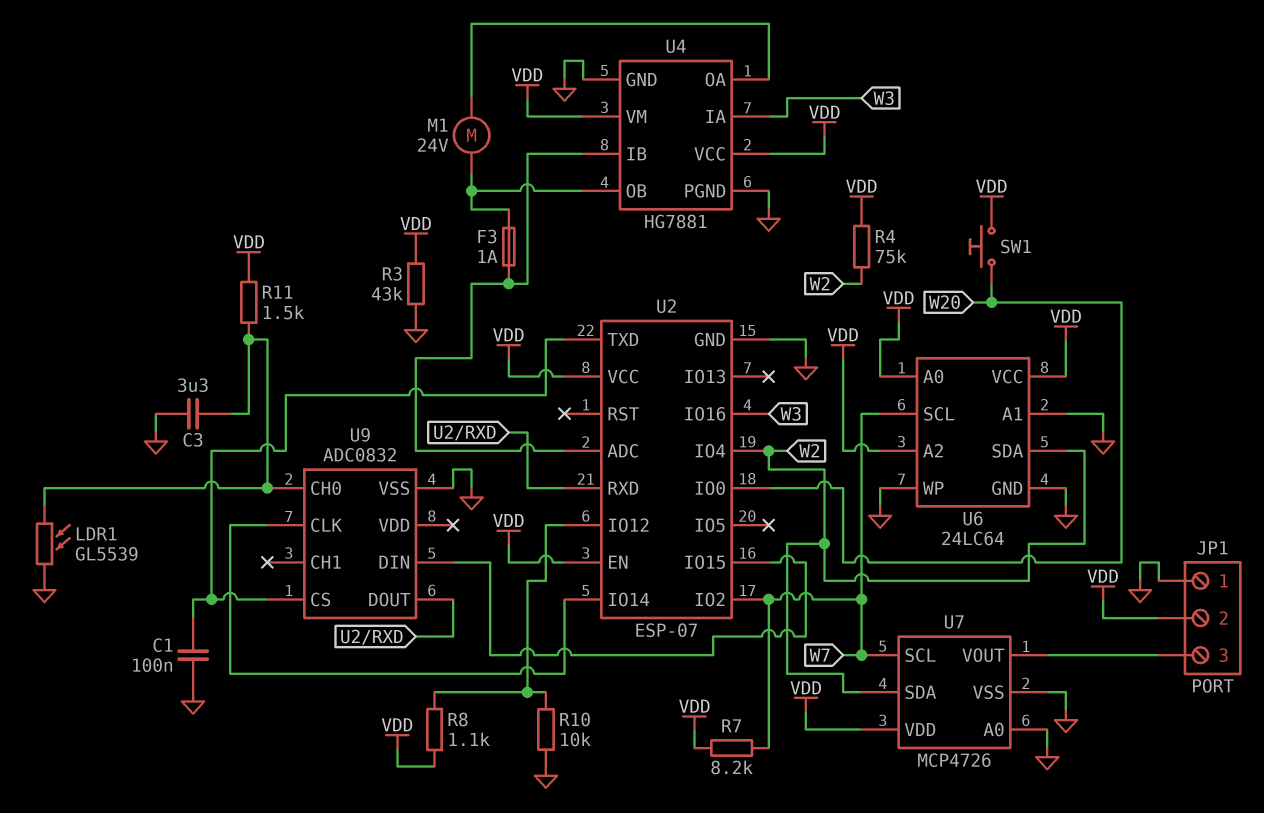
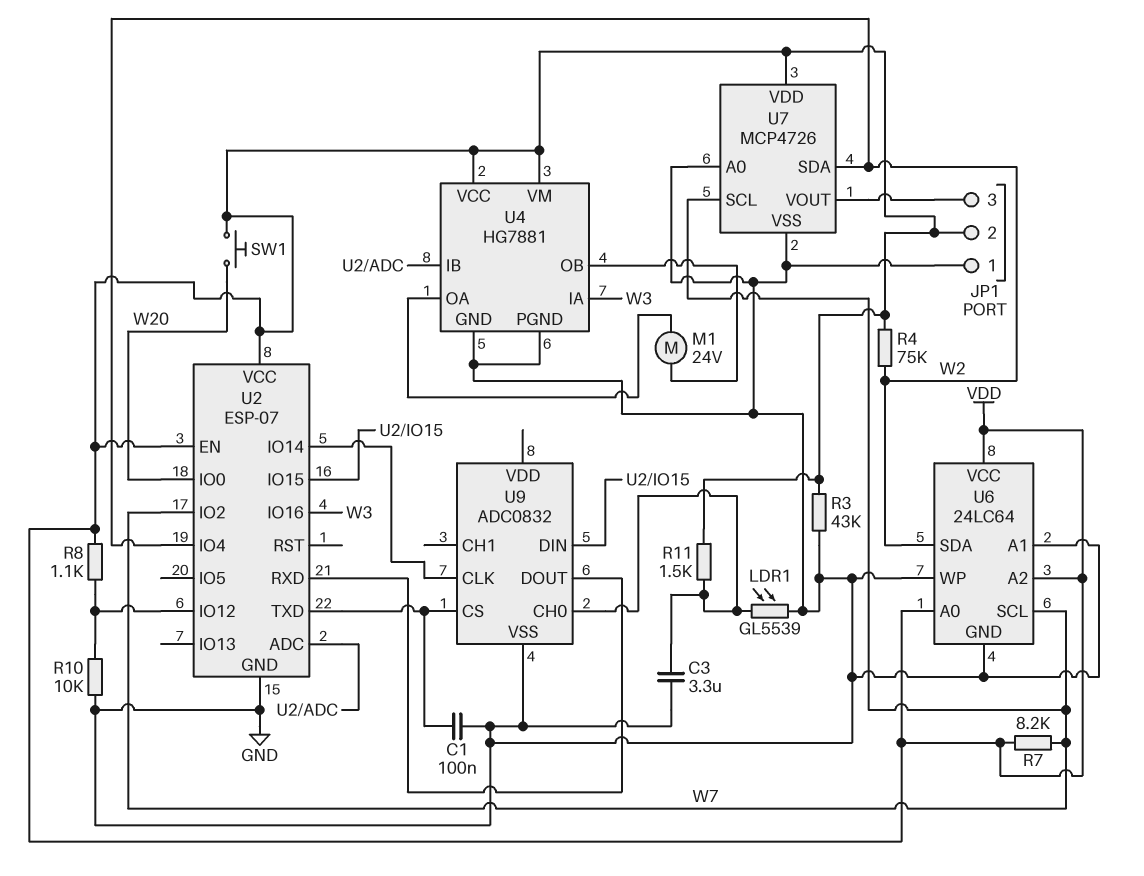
F3: 1A (U2/ADC, U4/OB) -> none

